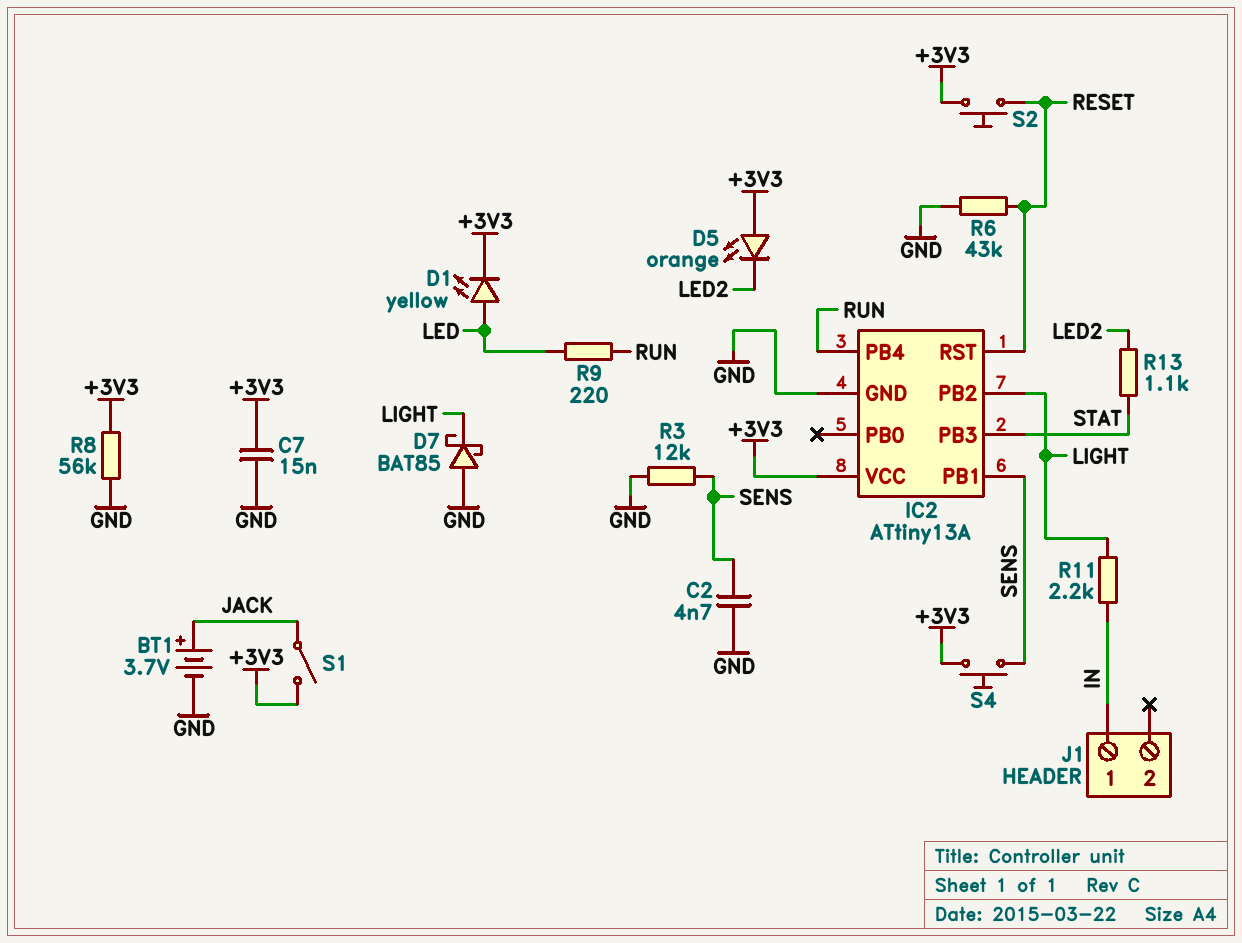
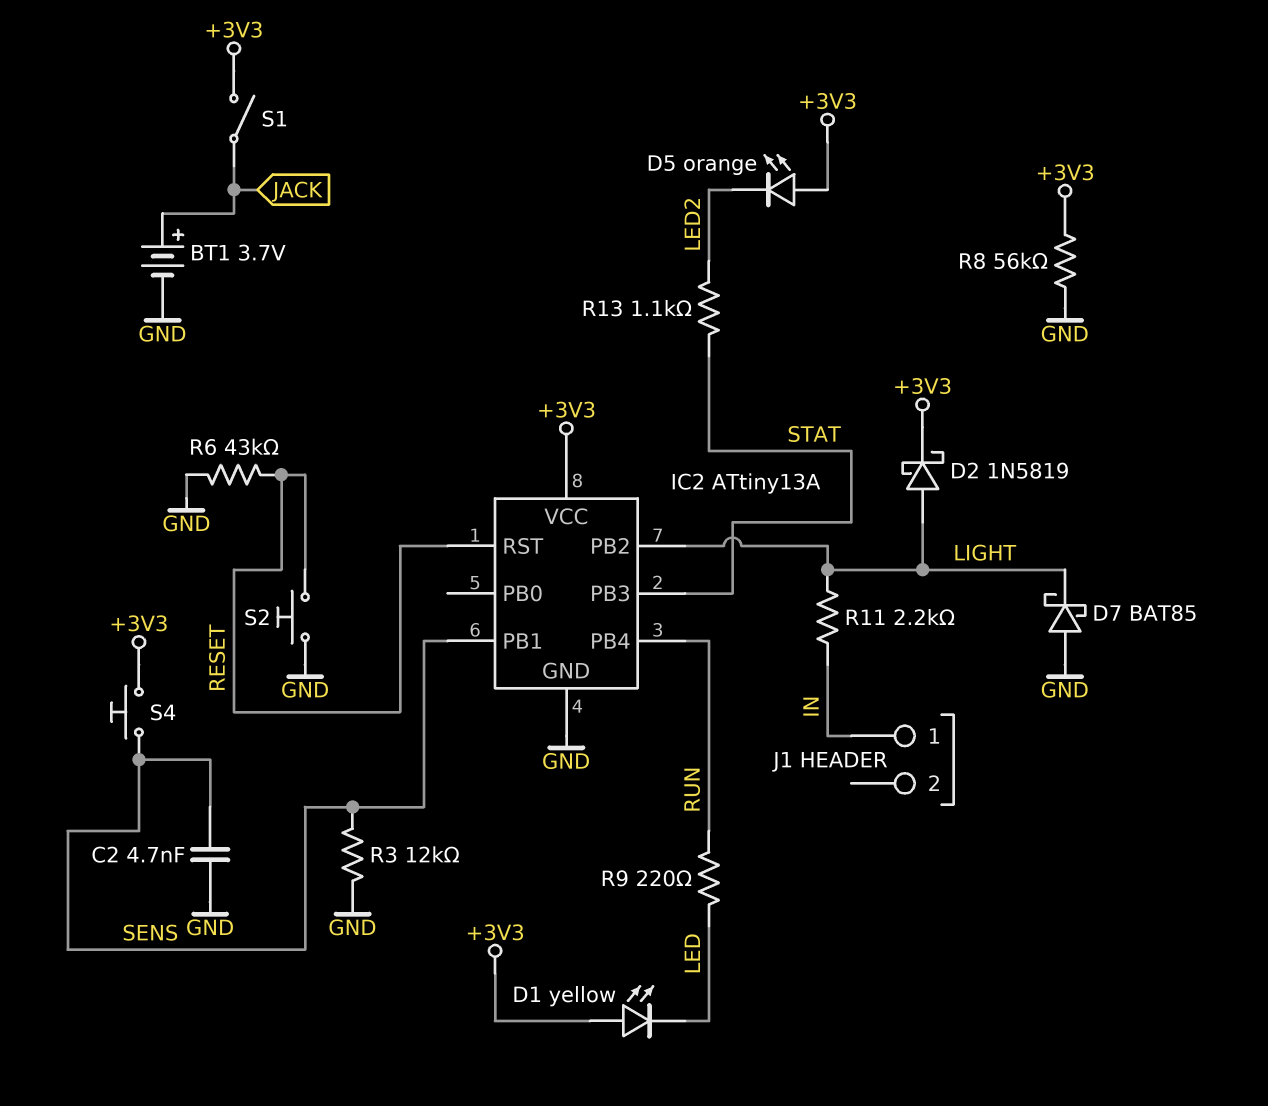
C7: 15nF (+3V3, GND) -> none
D1: LED yellow (A LED, K +3V3) -> LED yellow (A +3V3, K LED)
D2: none -> schottky 1N5819 (A LIGHT, K +3V3)
S2: button (+3V3, RESET) -> button (GND, RESET)

